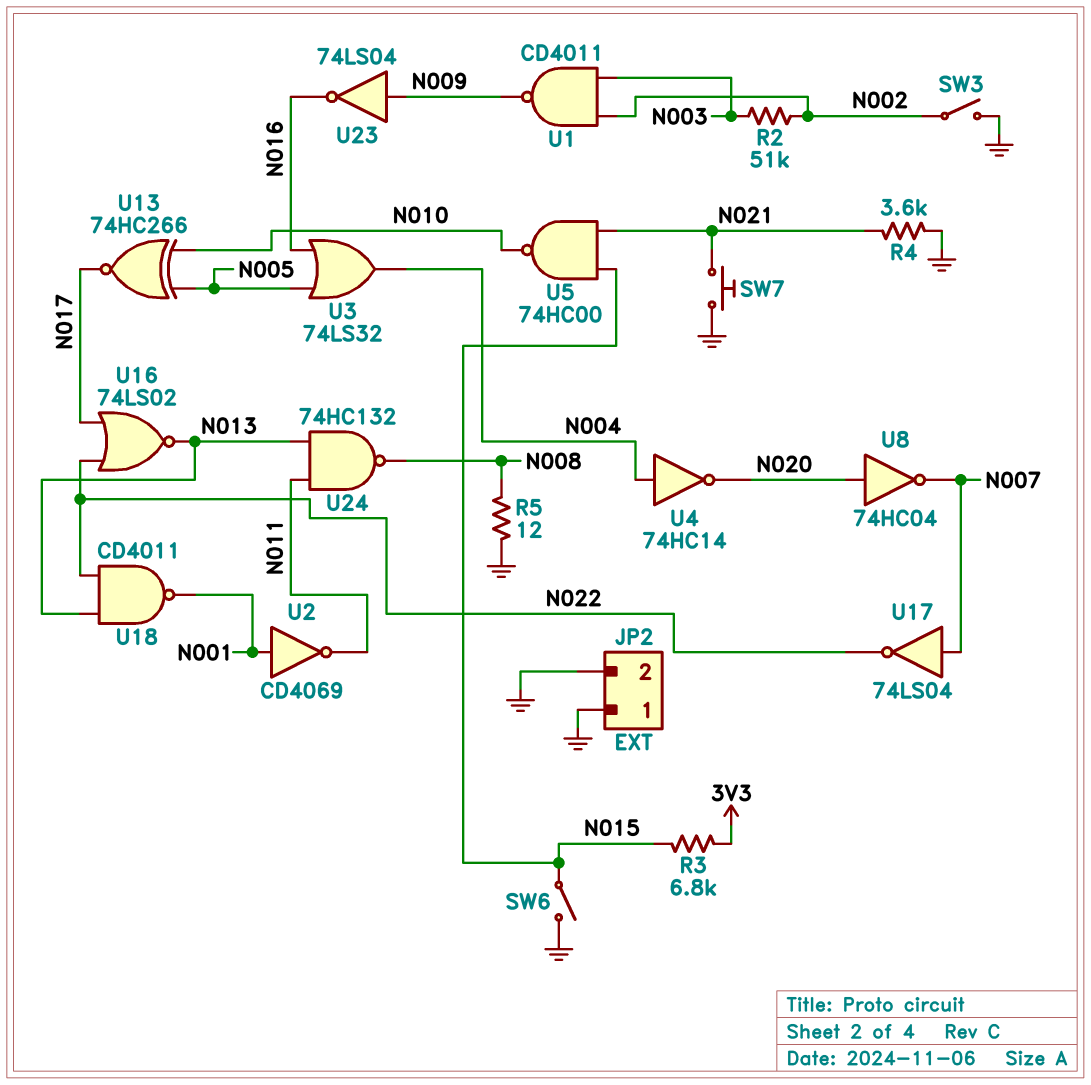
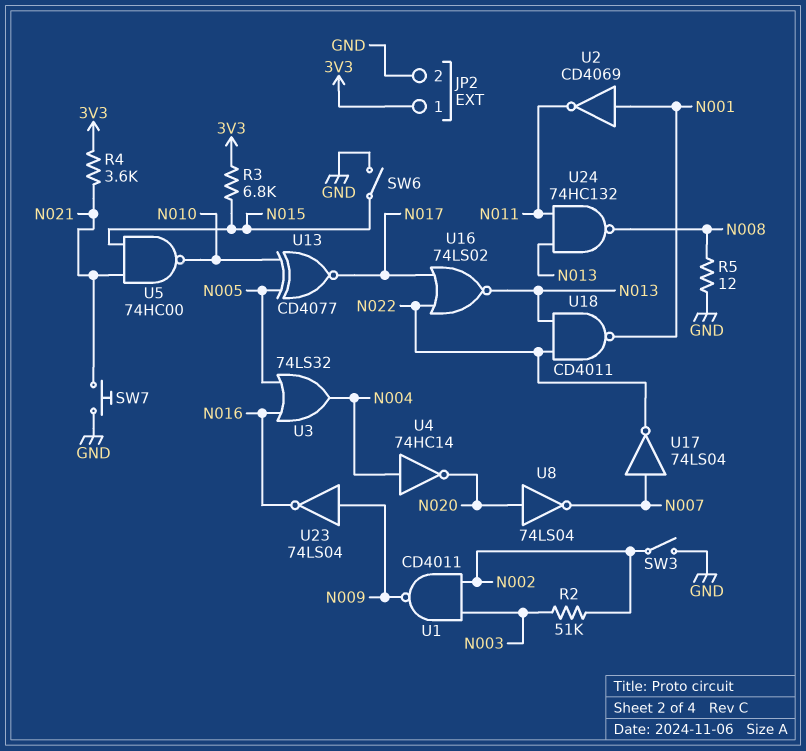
JP2 pin 1: GND -> 3V3
R4: 3.6k (GND, N021) -> 3.6k (3V3, N021)
U8: NOT 74HC04 (in N020, out N007) -> NOT 74LS04 (in N020, out N007)
U13: XNOR 74HC266 (in N005, in N010, out N017) -> XNOR CD4077 (in N005, in N010, out N017)

